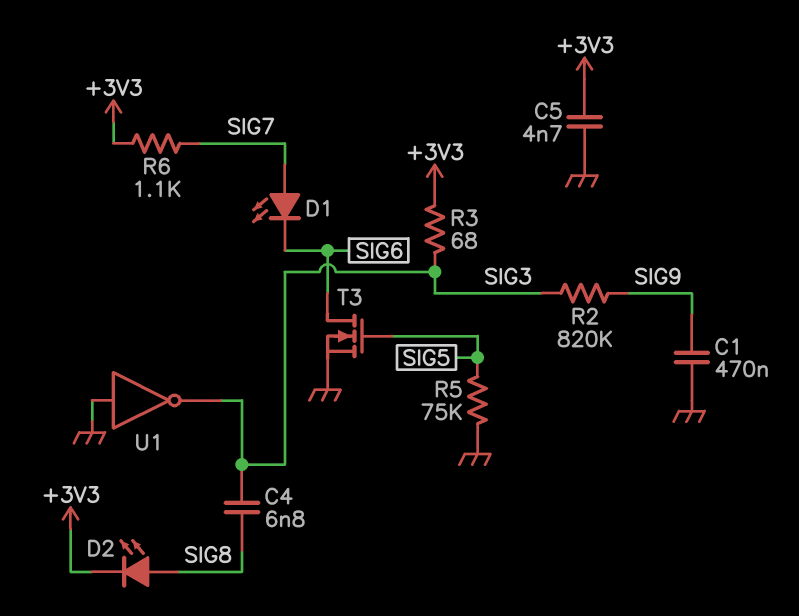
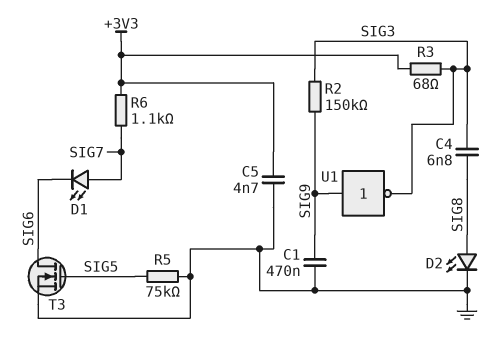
D2: LED (A SIG8, K +3V3) -> LED (A SIG8, K GND)
R2: 820k (SIG3, SIG9) -> 150k (SIG3, SIG9)
U1: NOT (in GND, out SIG3) -> NOT (in SIG9, out SIG3)

